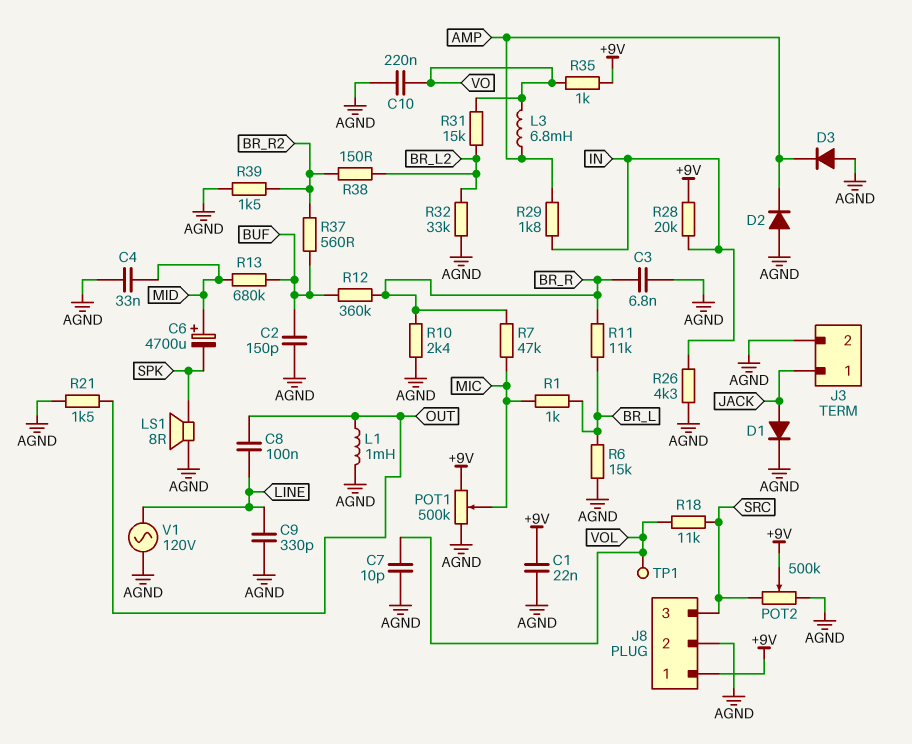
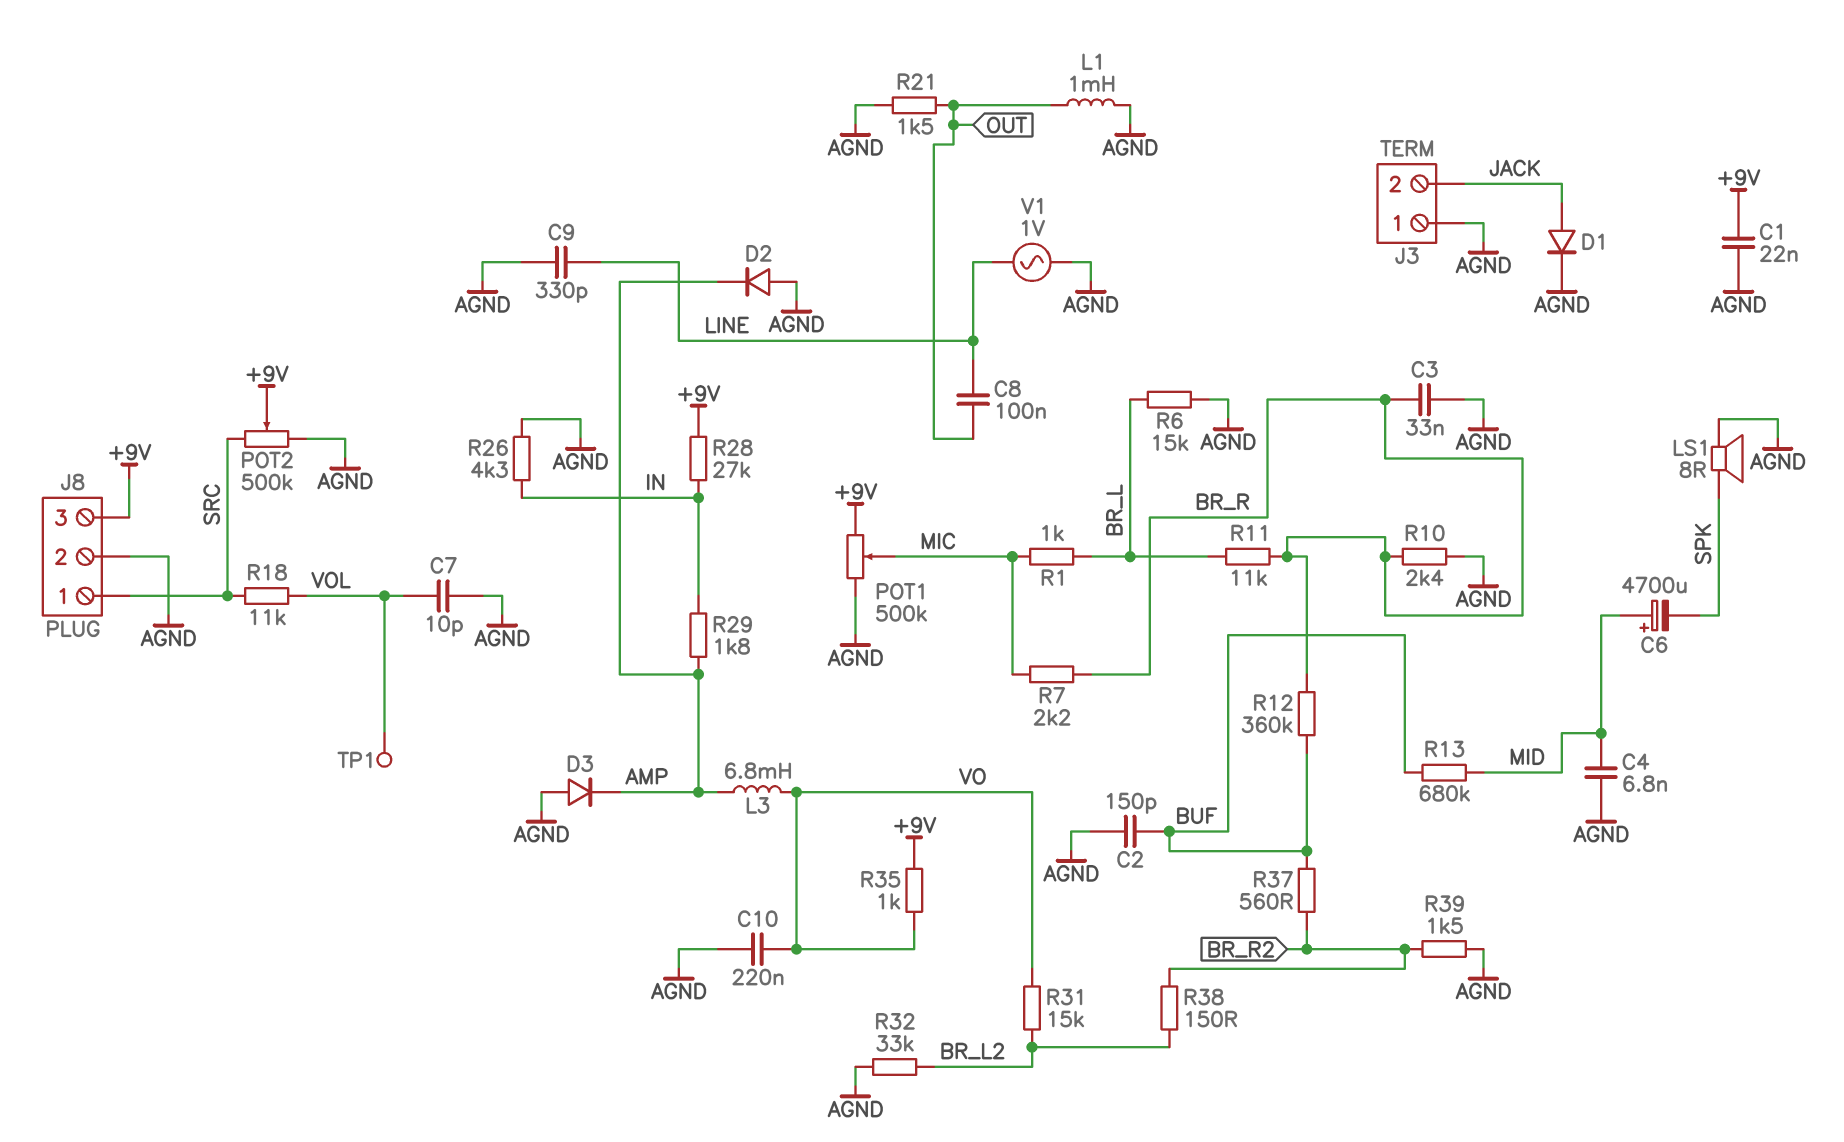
C3: 6.8nF (AGND, BR_R) -> 33nF (AGND, BR_R)
C4: 33nF (AGND, MID) -> 6.8nF (AGND, MID)
J3 pin 1: JACK -> AGND
J3 pin 2: AGND -> JACK
J8 pin 1: +9V -> SRC
J8 pin 3: SRC -> +9V
R7: 47k (BR_R, MIC) -> 2.2k (BR_R, MIC)
R28: 20k (+9V, IN) -> 27k (+9V, IN)
V1: AC 120V (AGND, LINE) -> AC 1V (AGND, LINE)

